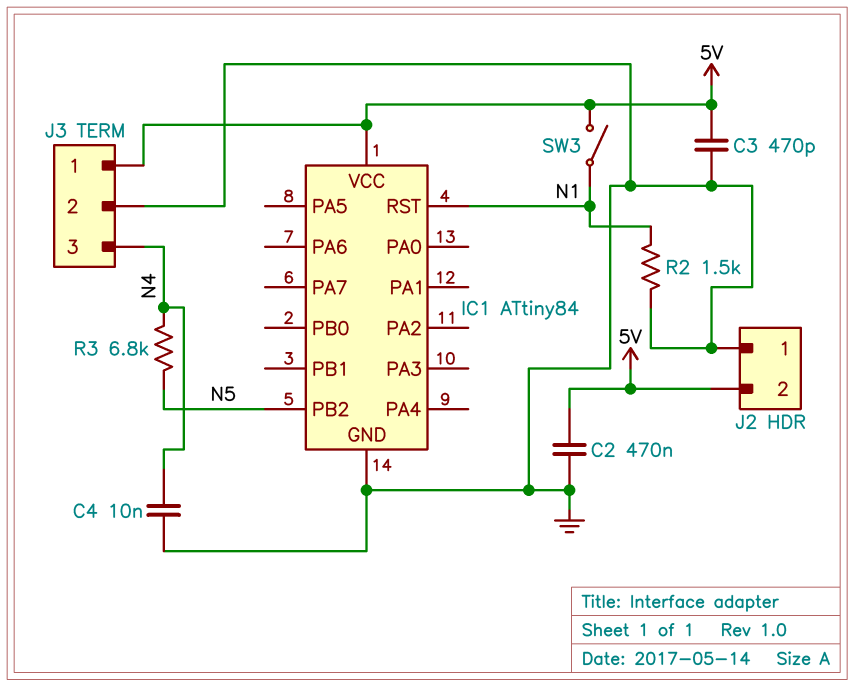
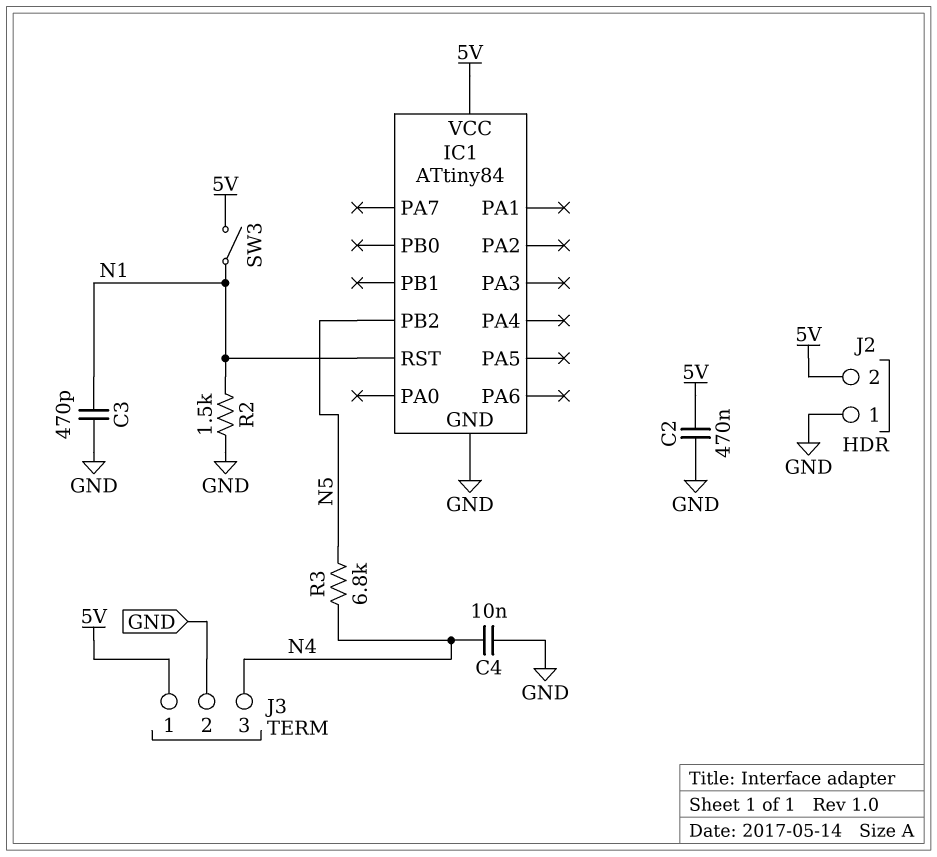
C3: 470pF (5V, GND) -> 470pF (GND, N1)

